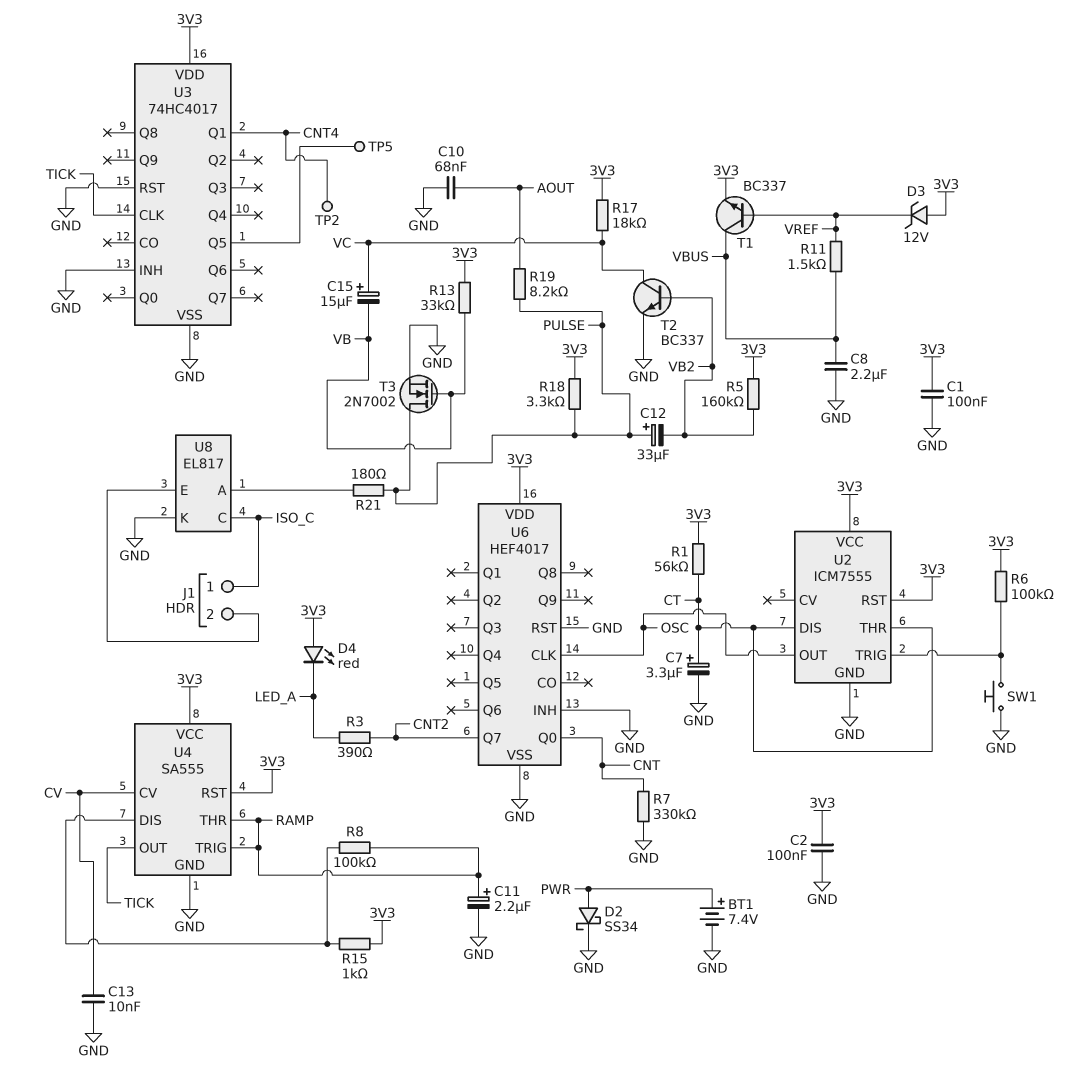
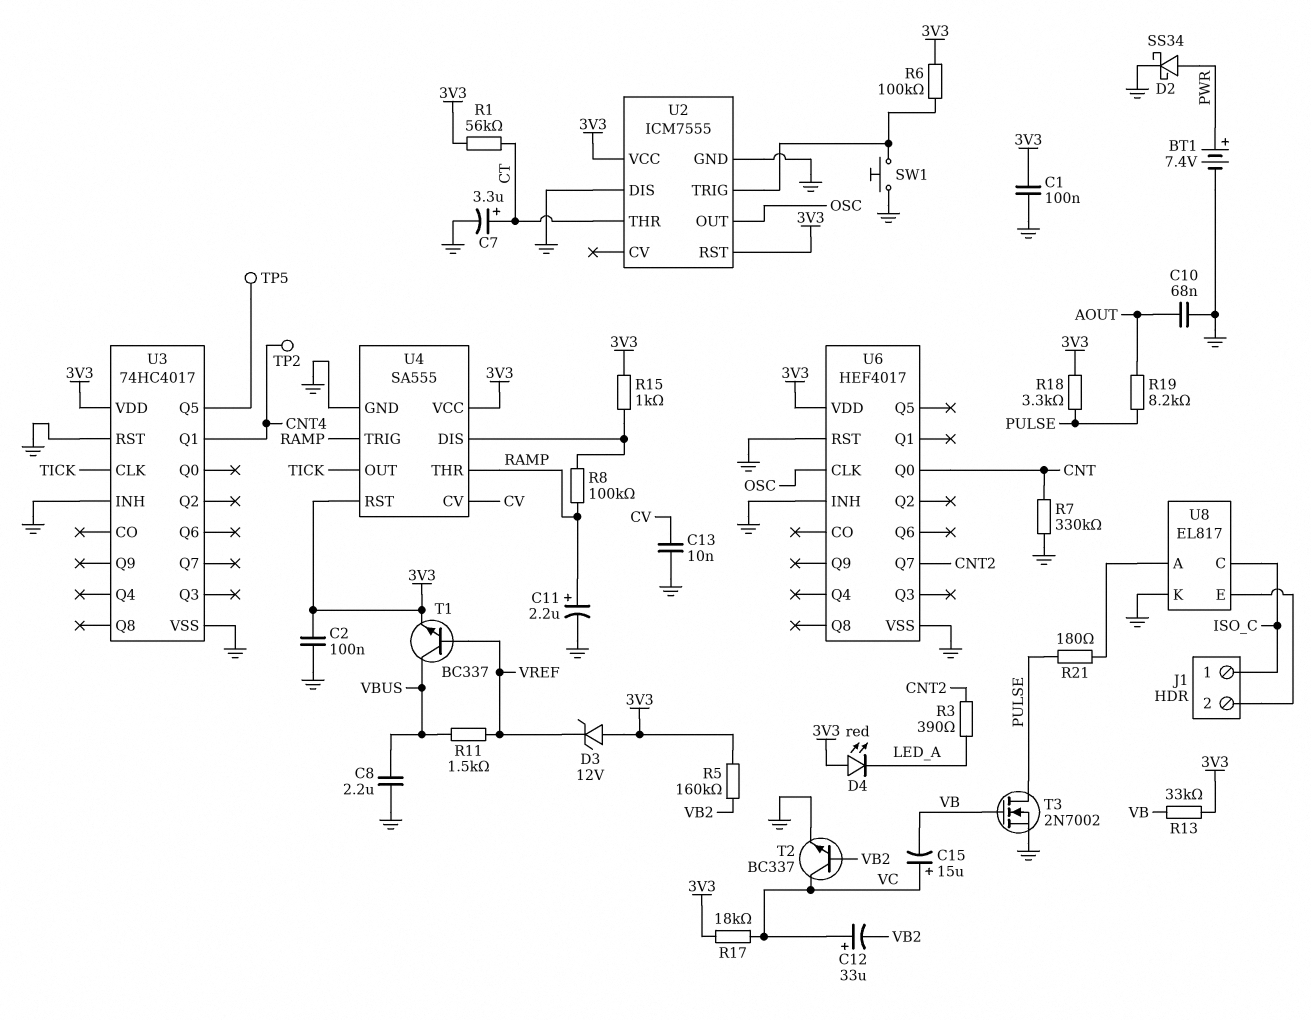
C12: 33uF (plus PULSE, minus VB2) -> 33uF (plus VC, minus VB2)
U2 pin DIS: CT -> GND

